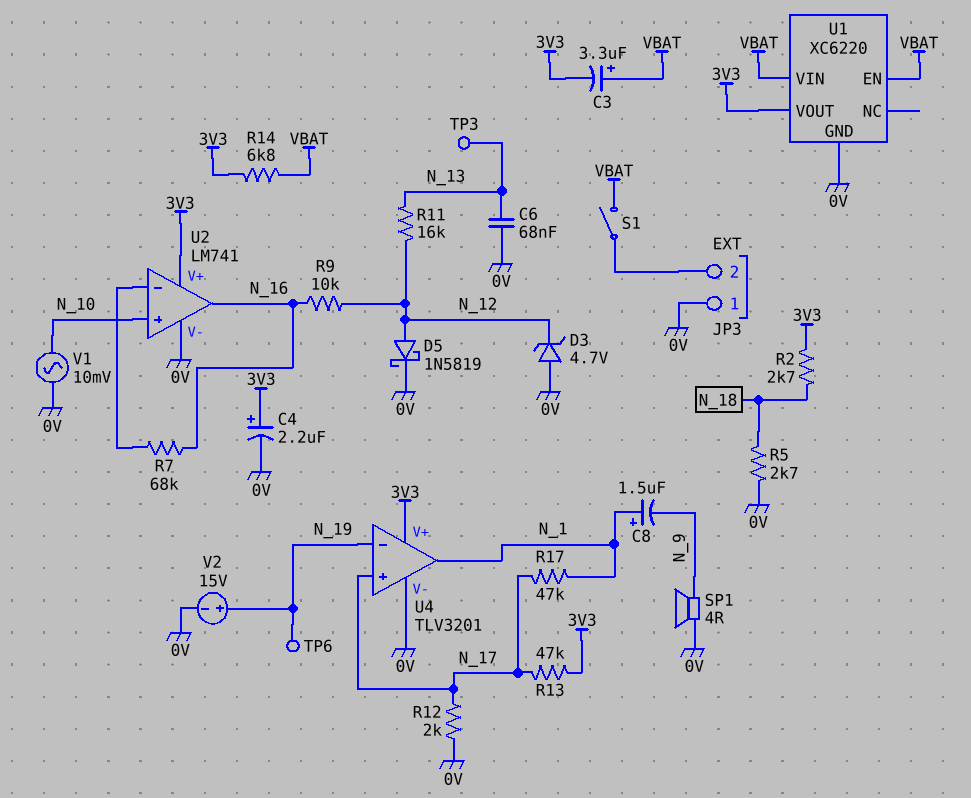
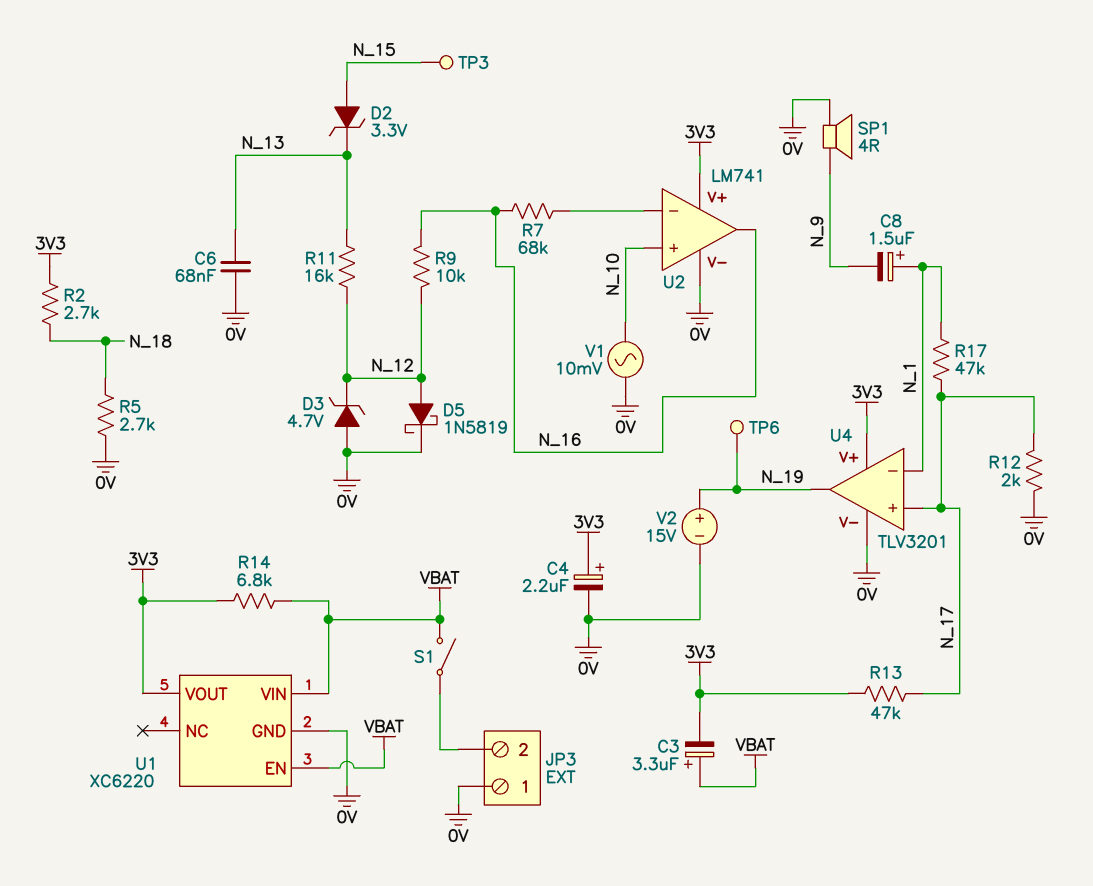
D2: none -> zener 3.3V (A N_15, K N_13)
TP3: test point (N_13) -> test point (N_15)
U4 pin in-: N_19 -> N_1
U4 pin out: N_1 -> N_19

